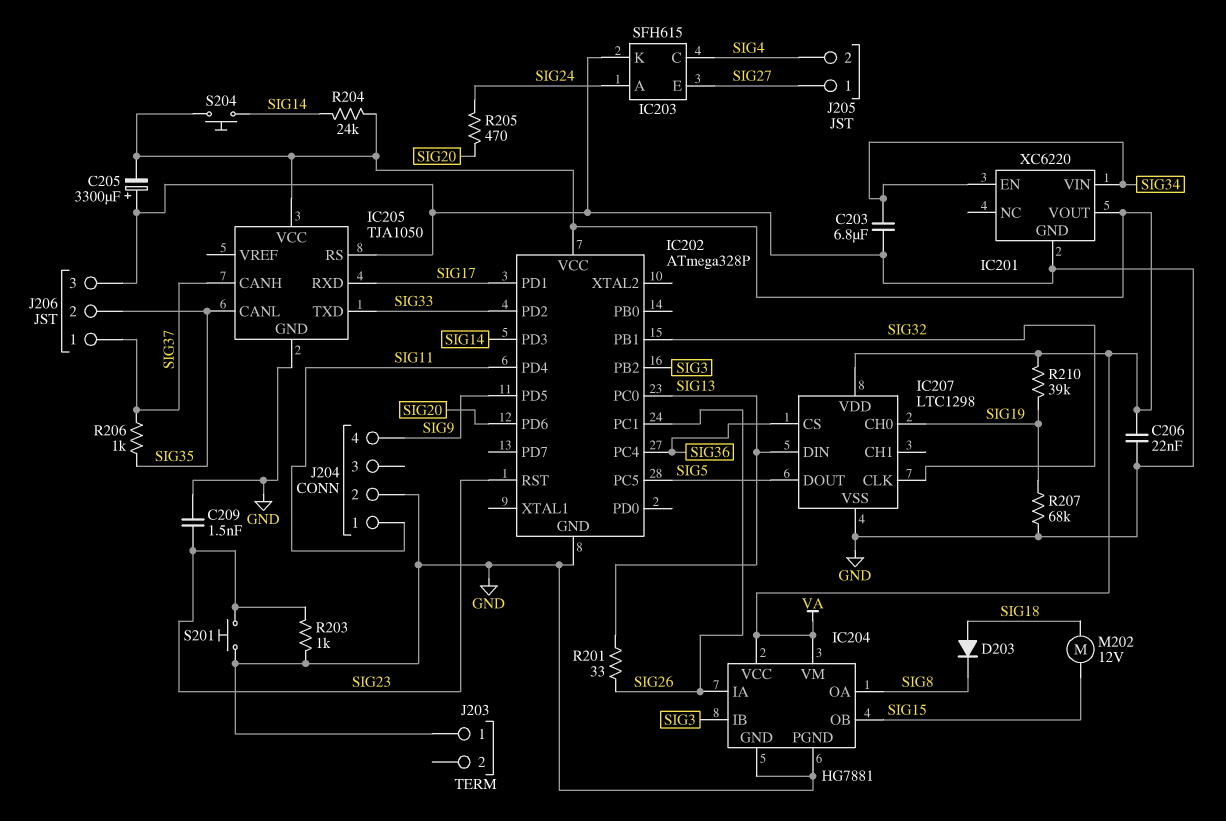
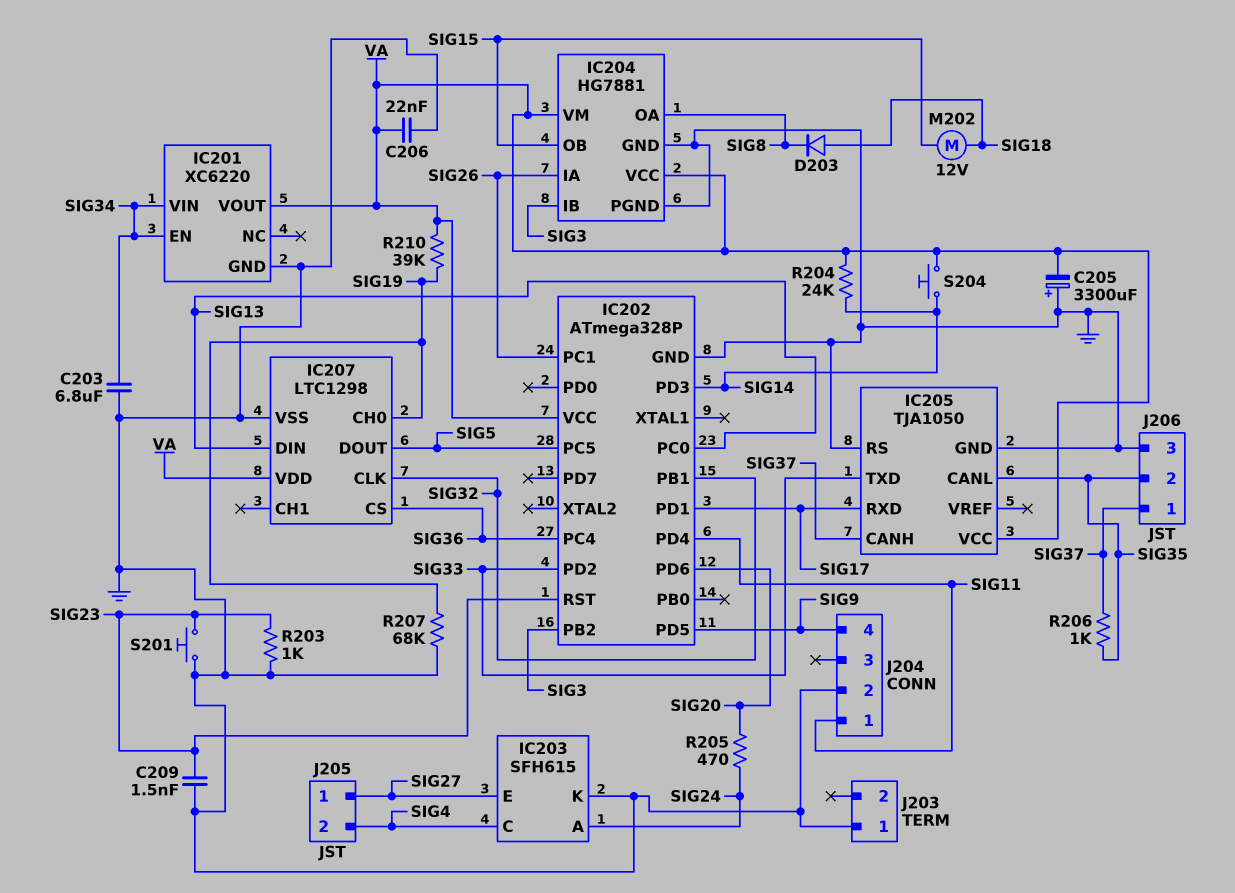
R201: 33 (SIG13, SIG26) -> none

